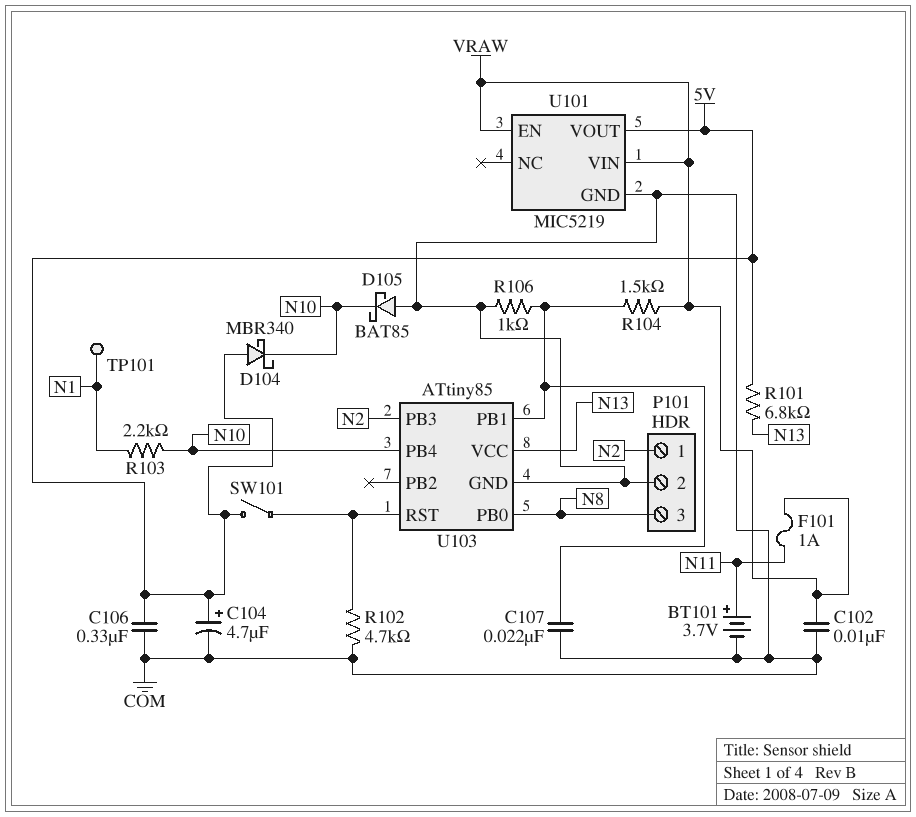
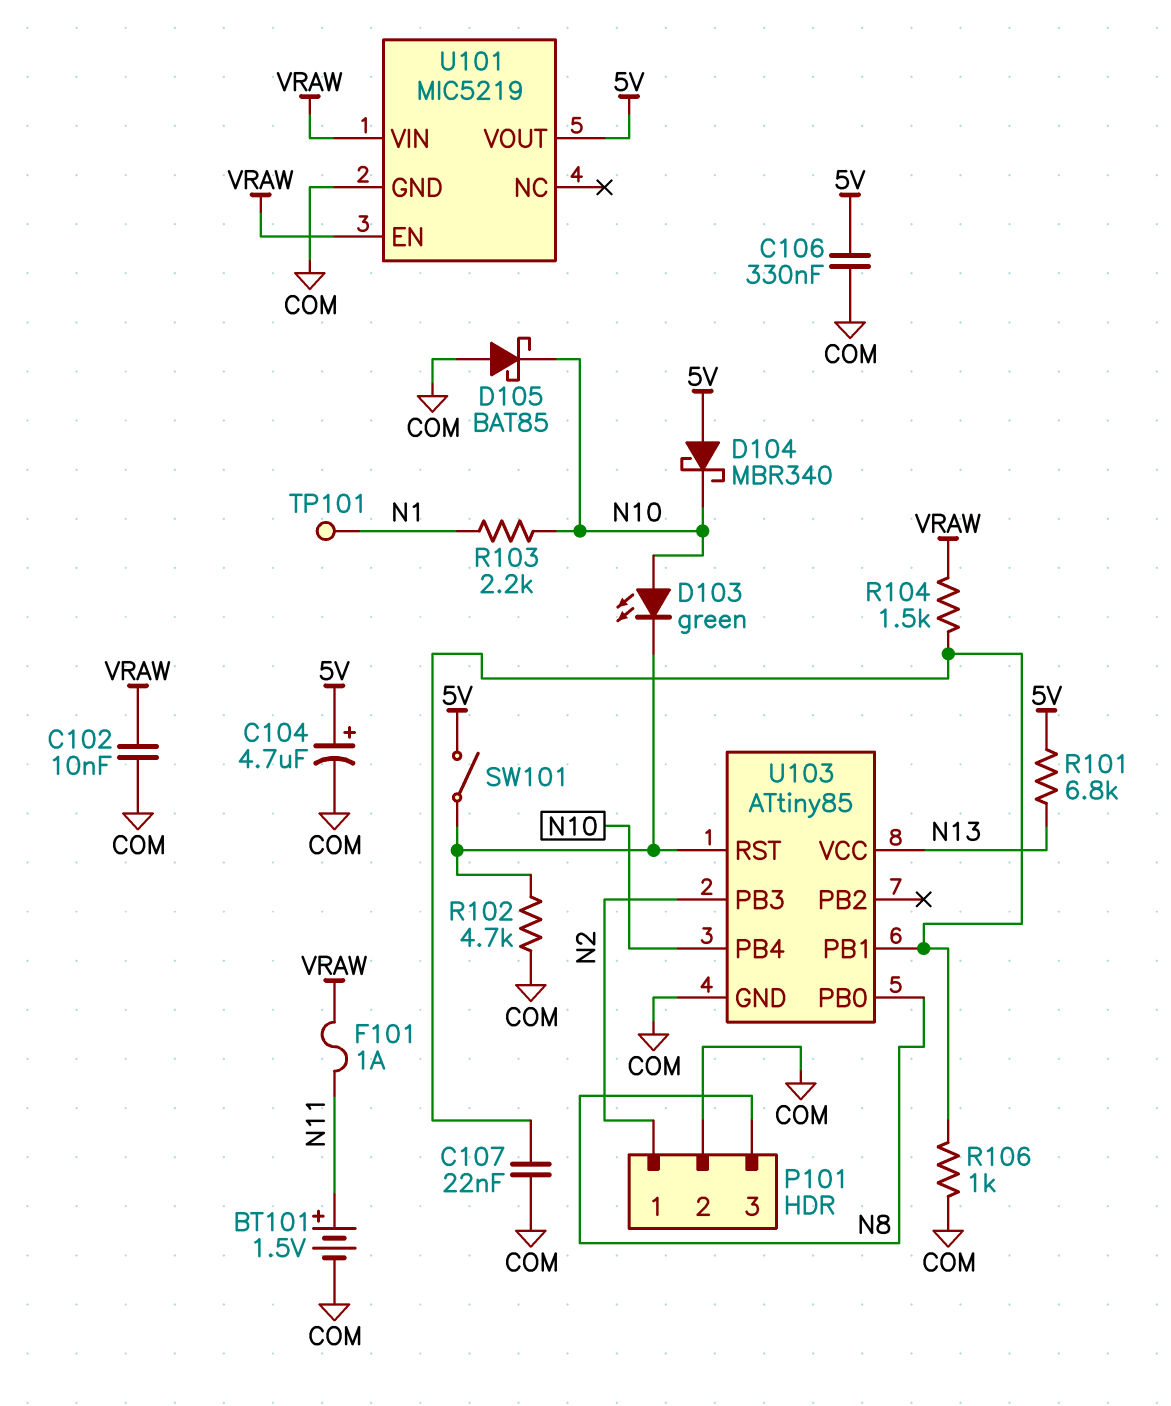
BT101: 3.7V (plus N11, minus COM) -> 1.5V (plus N11, minus COM)
D103: none -> LED green (A N10, K U103/RST)

